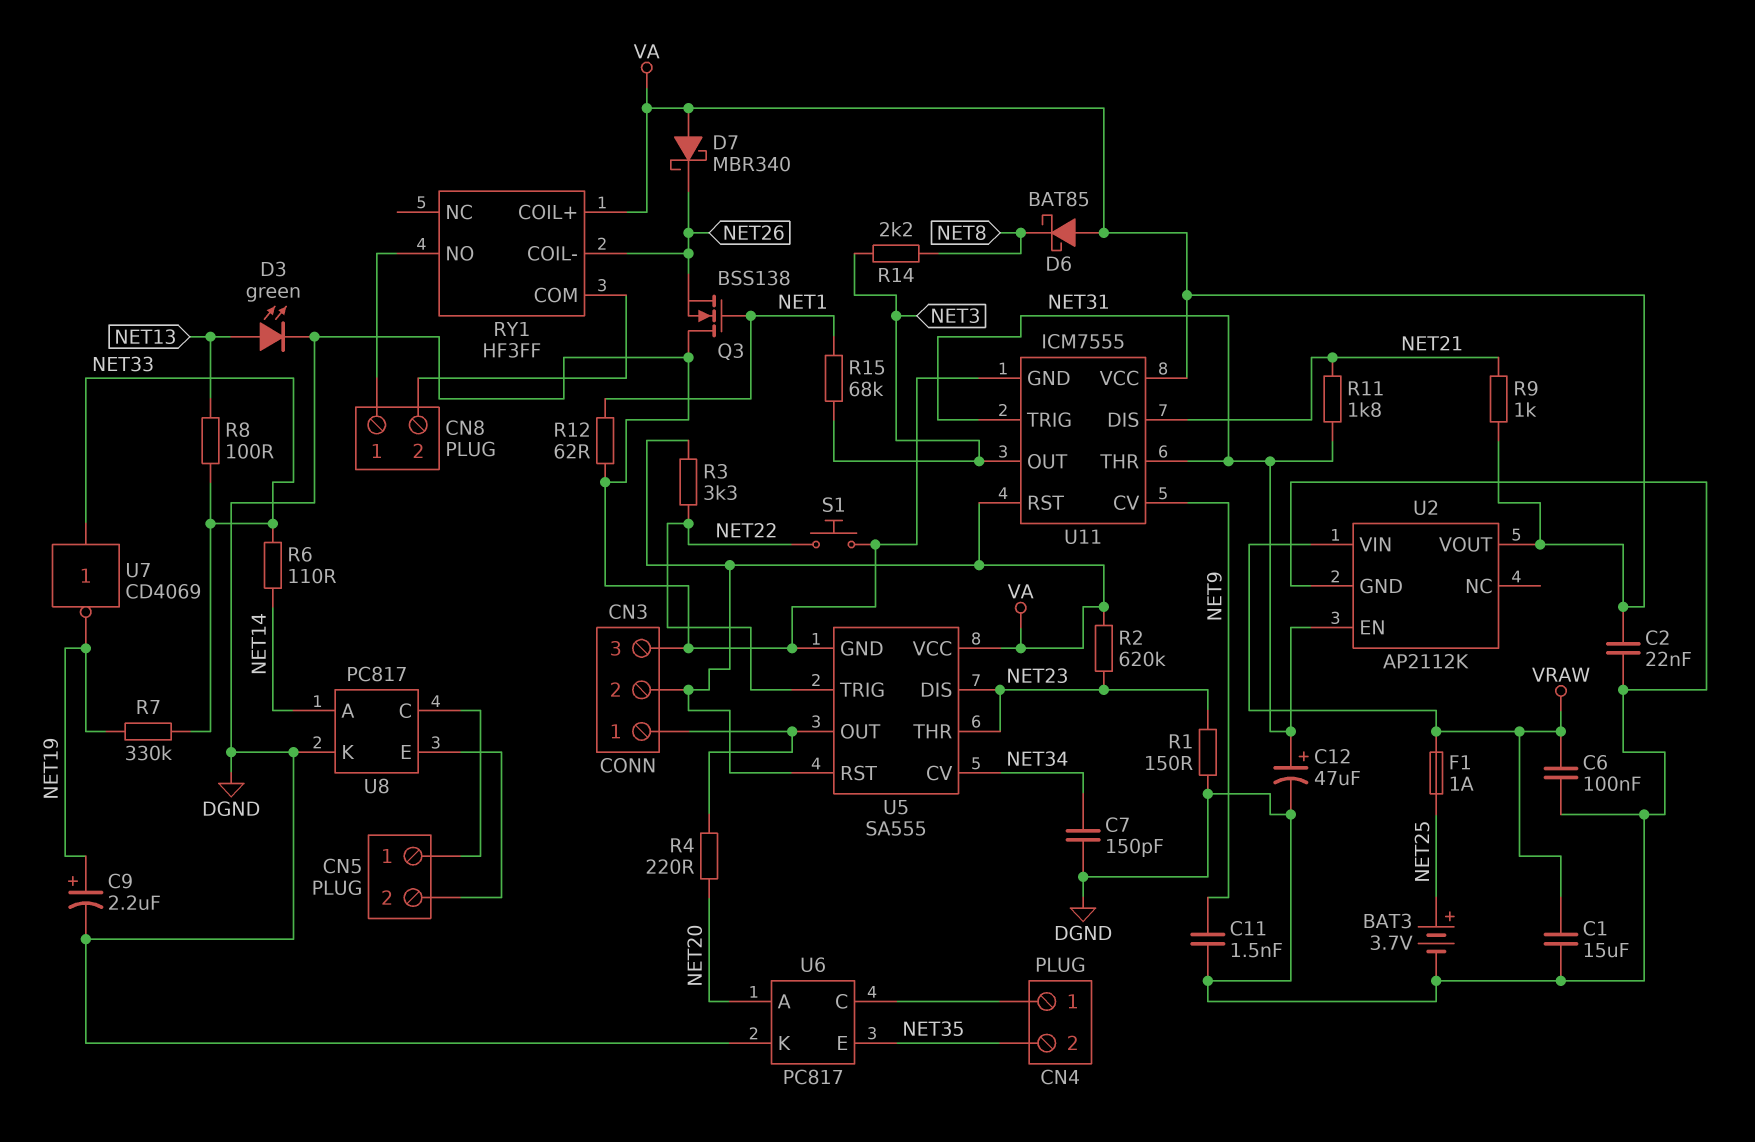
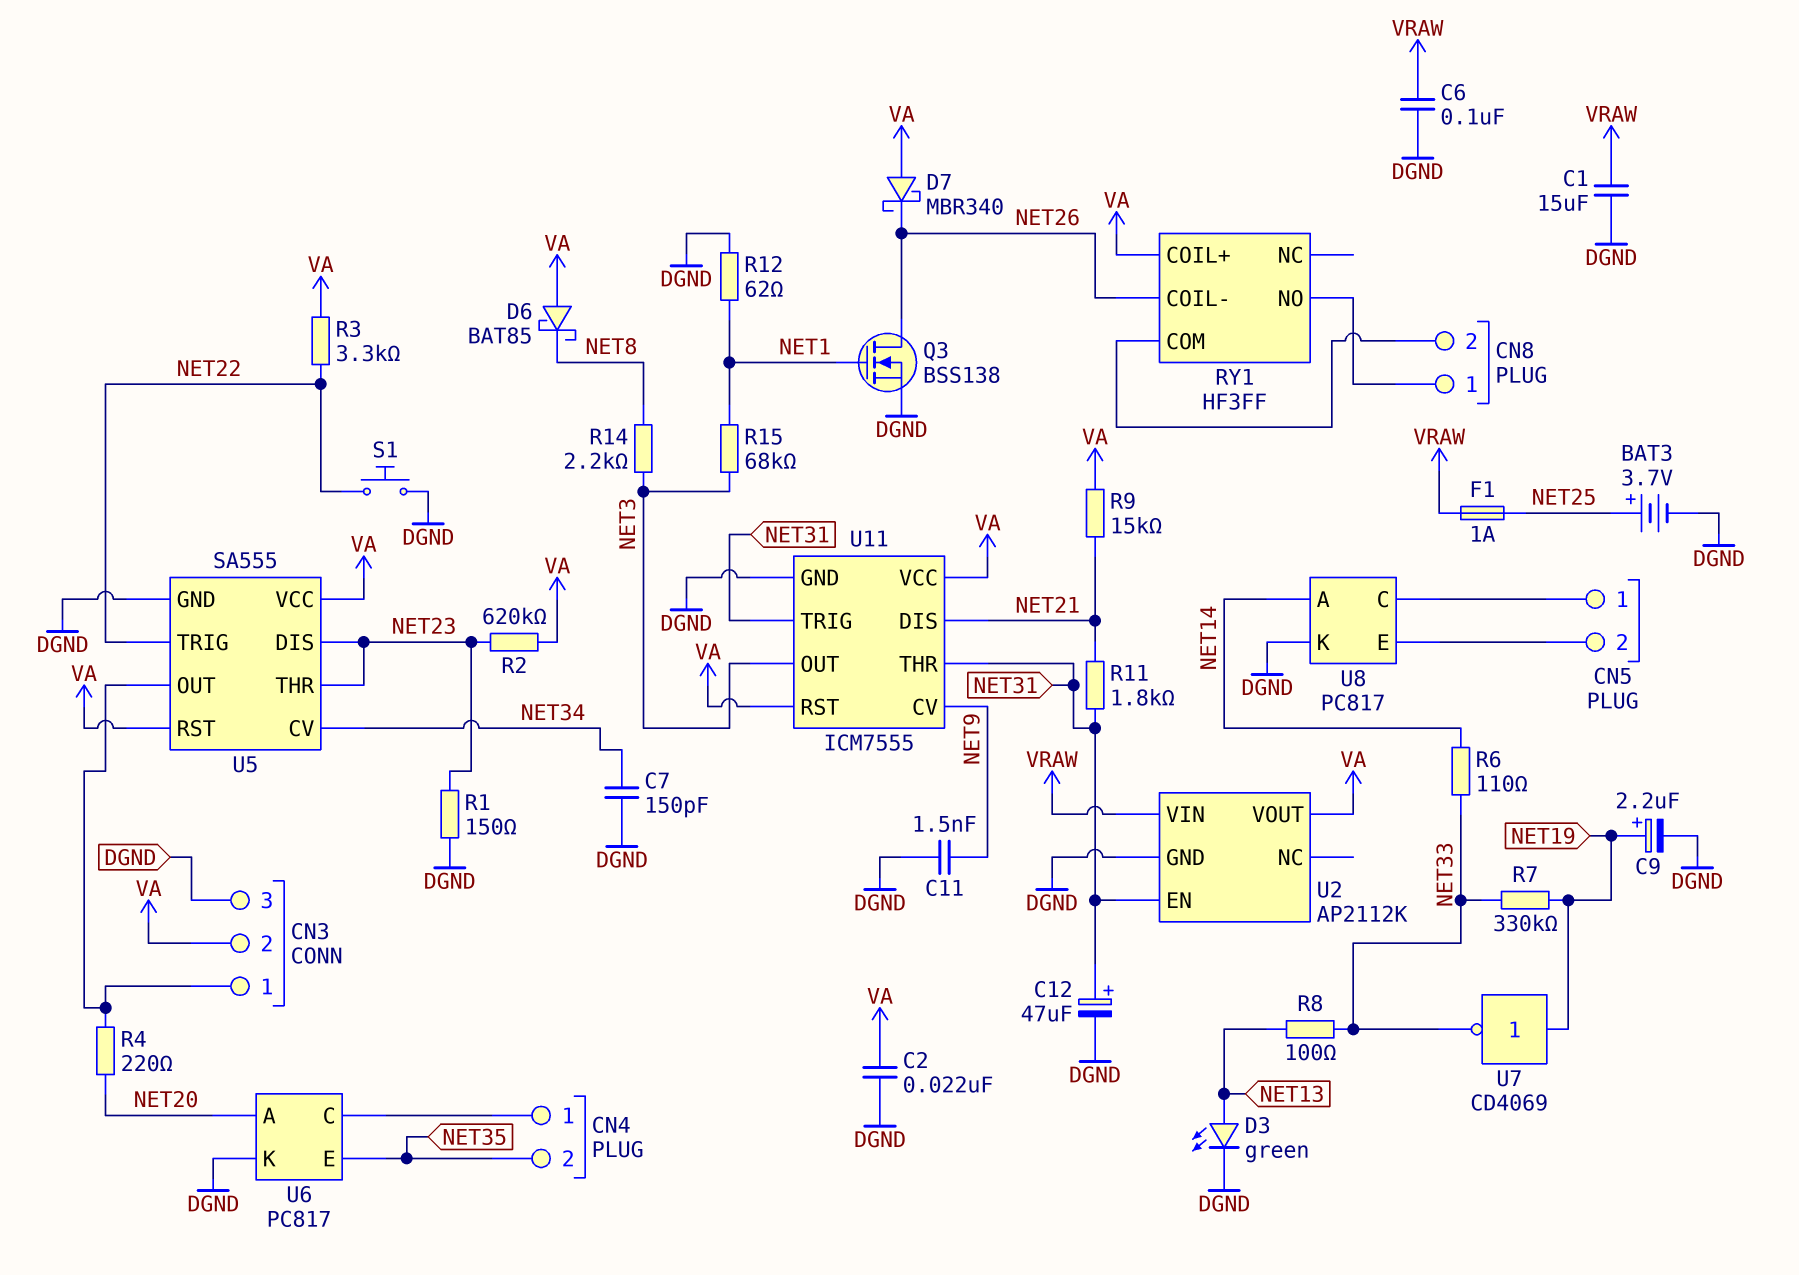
Q3: NMOS BSS138 (G NET1, D DGND, S NET26) -> NMOS BSS138 (G NET1, D NET26, S DGND)
R9: 1k (NET21, VA) -> 15k (NET21, VA)
U7: NOT CD4069 (in NET33, out NET19) -> NOT CD4069 (in NET19, out NET33)

